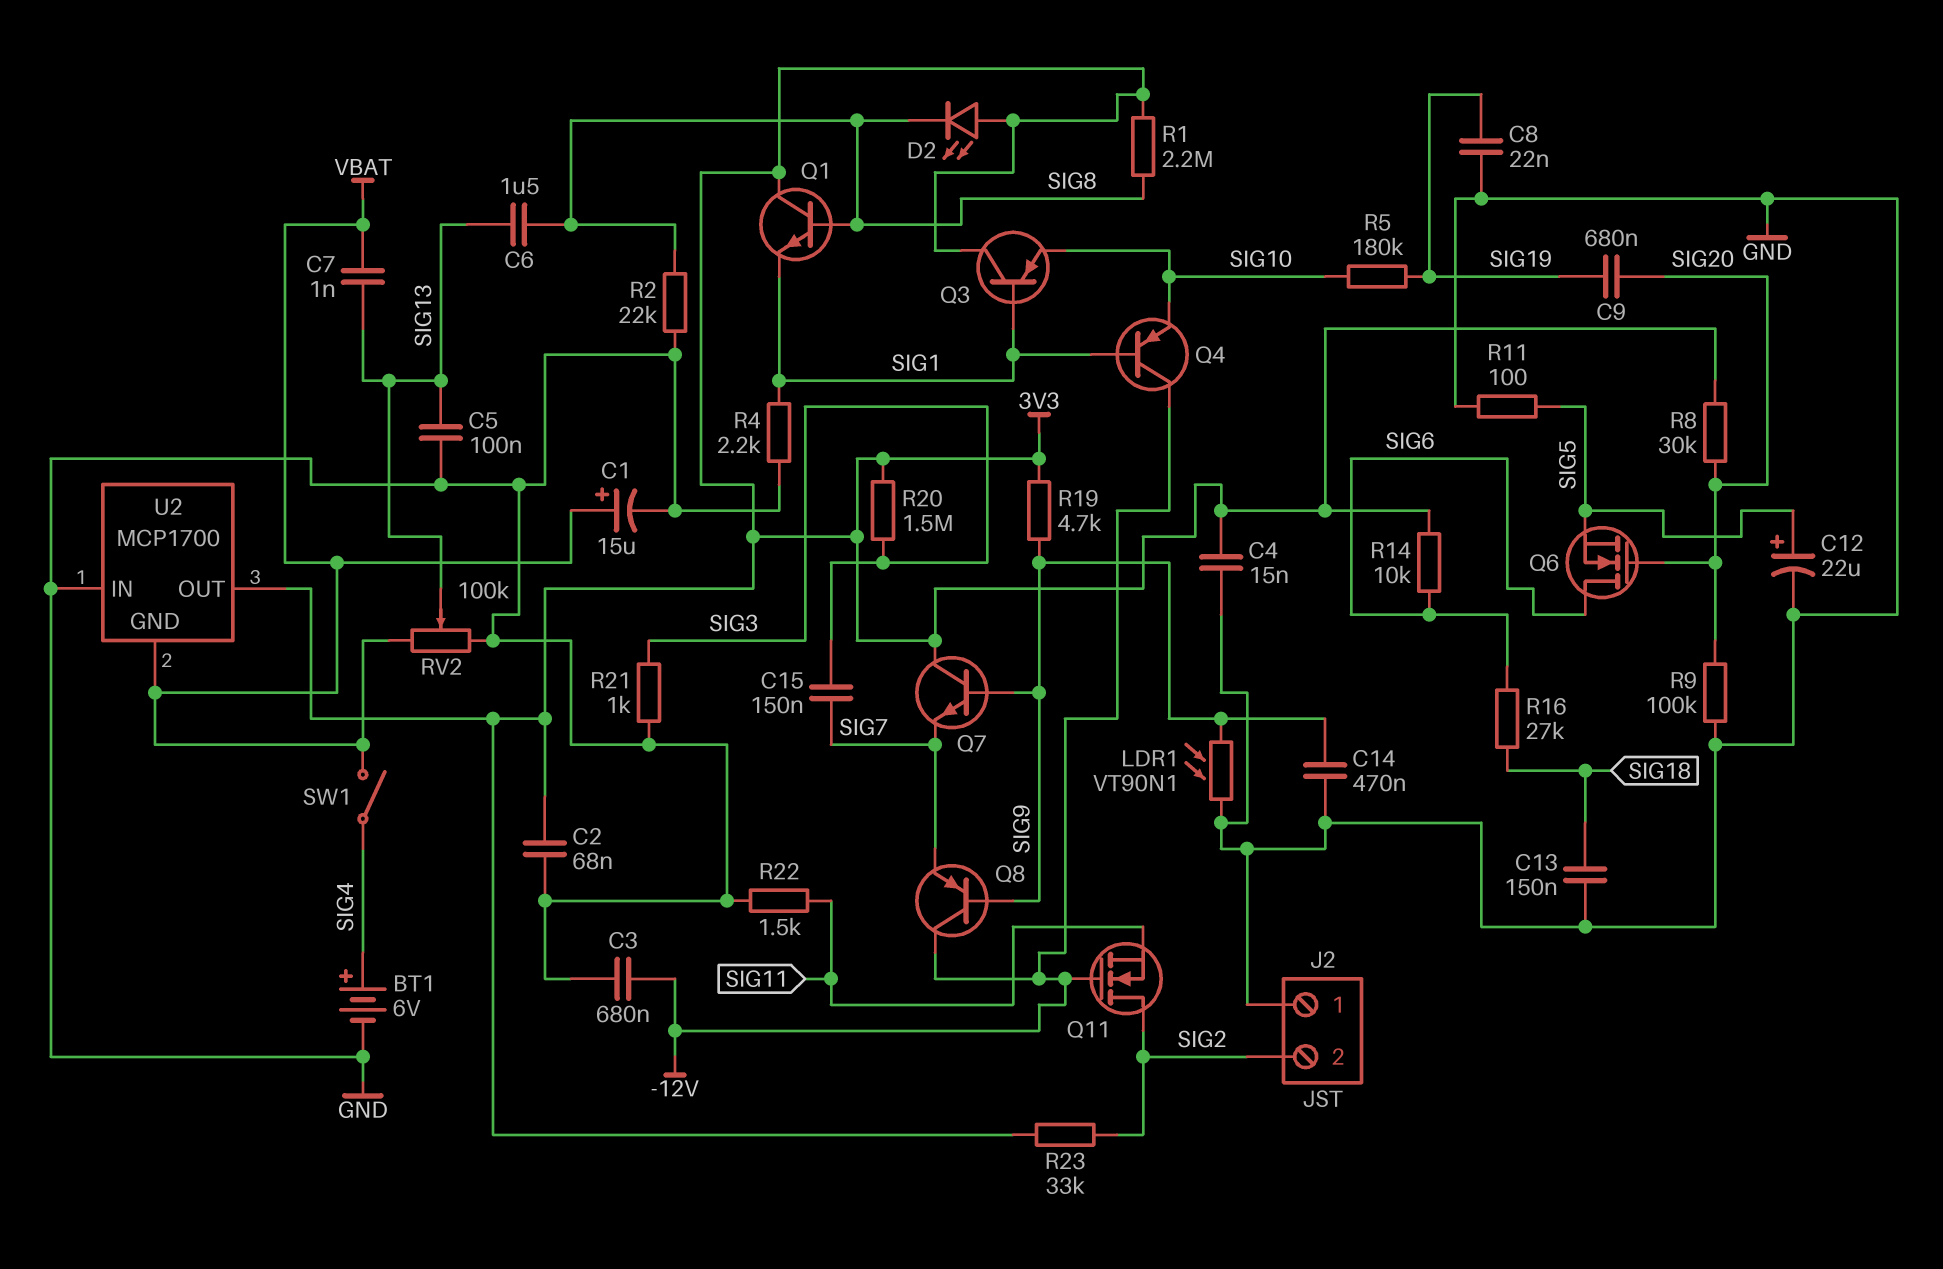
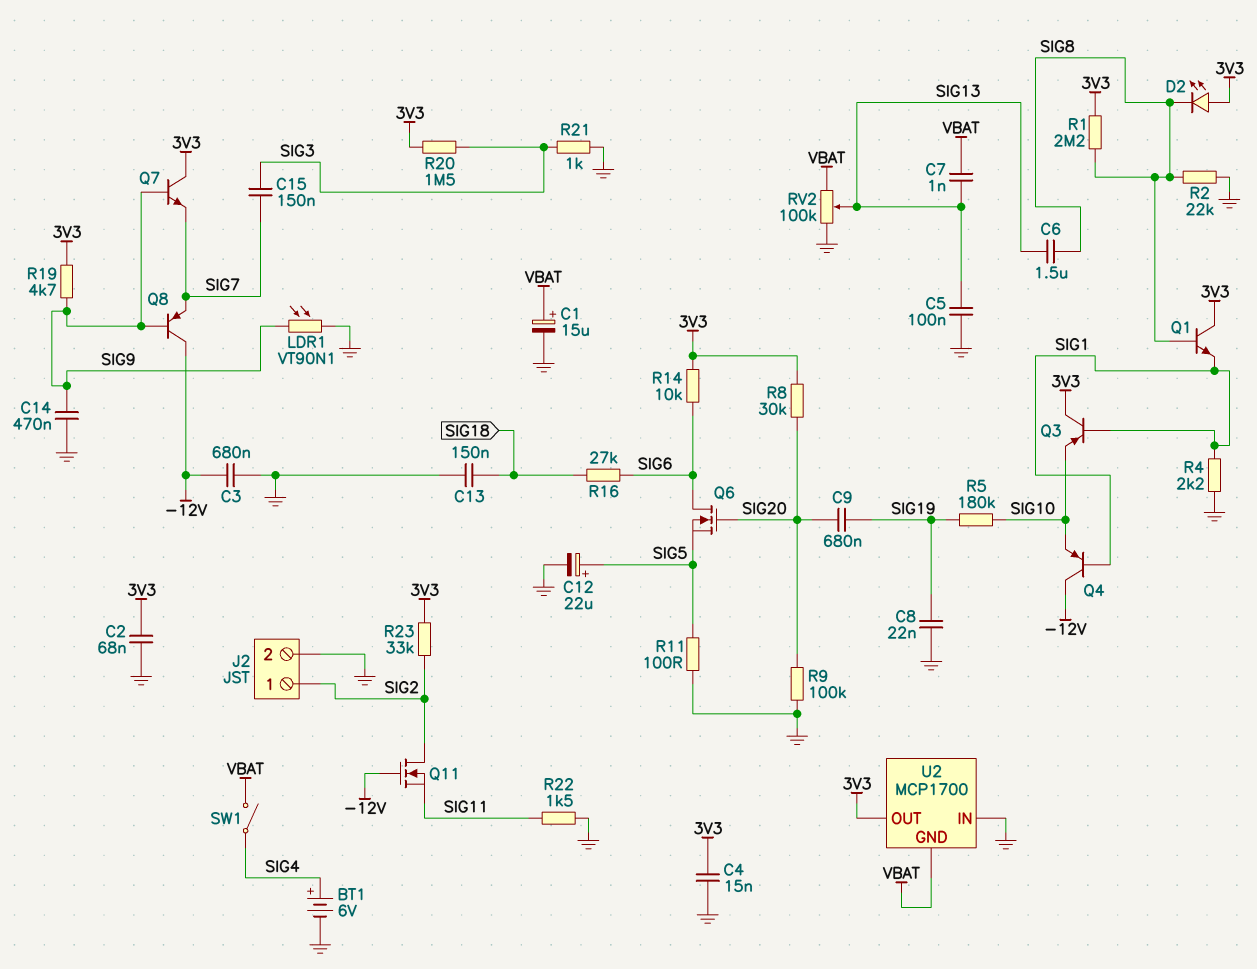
J2 pin 1: GND -> SIG2
J2 pin 2: SIG2 -> GND

